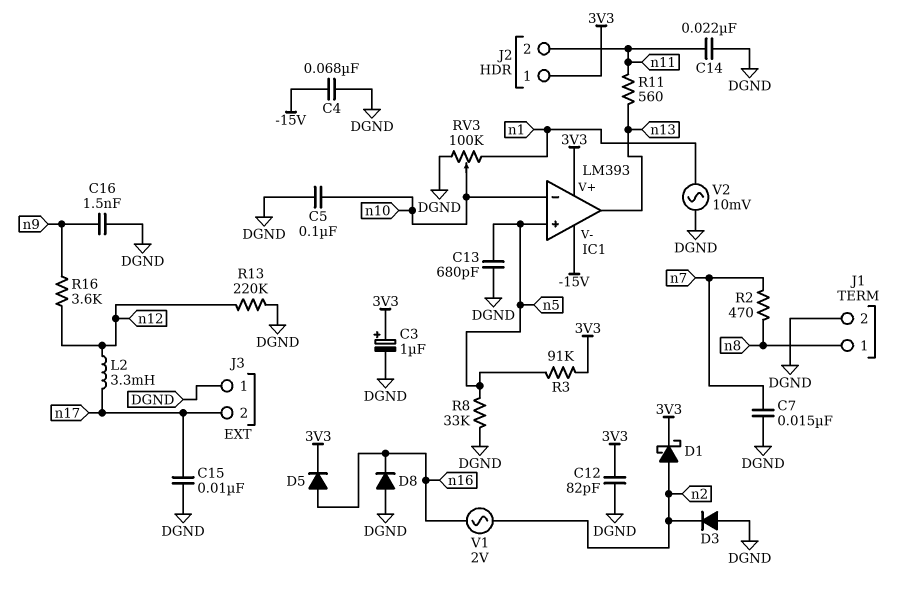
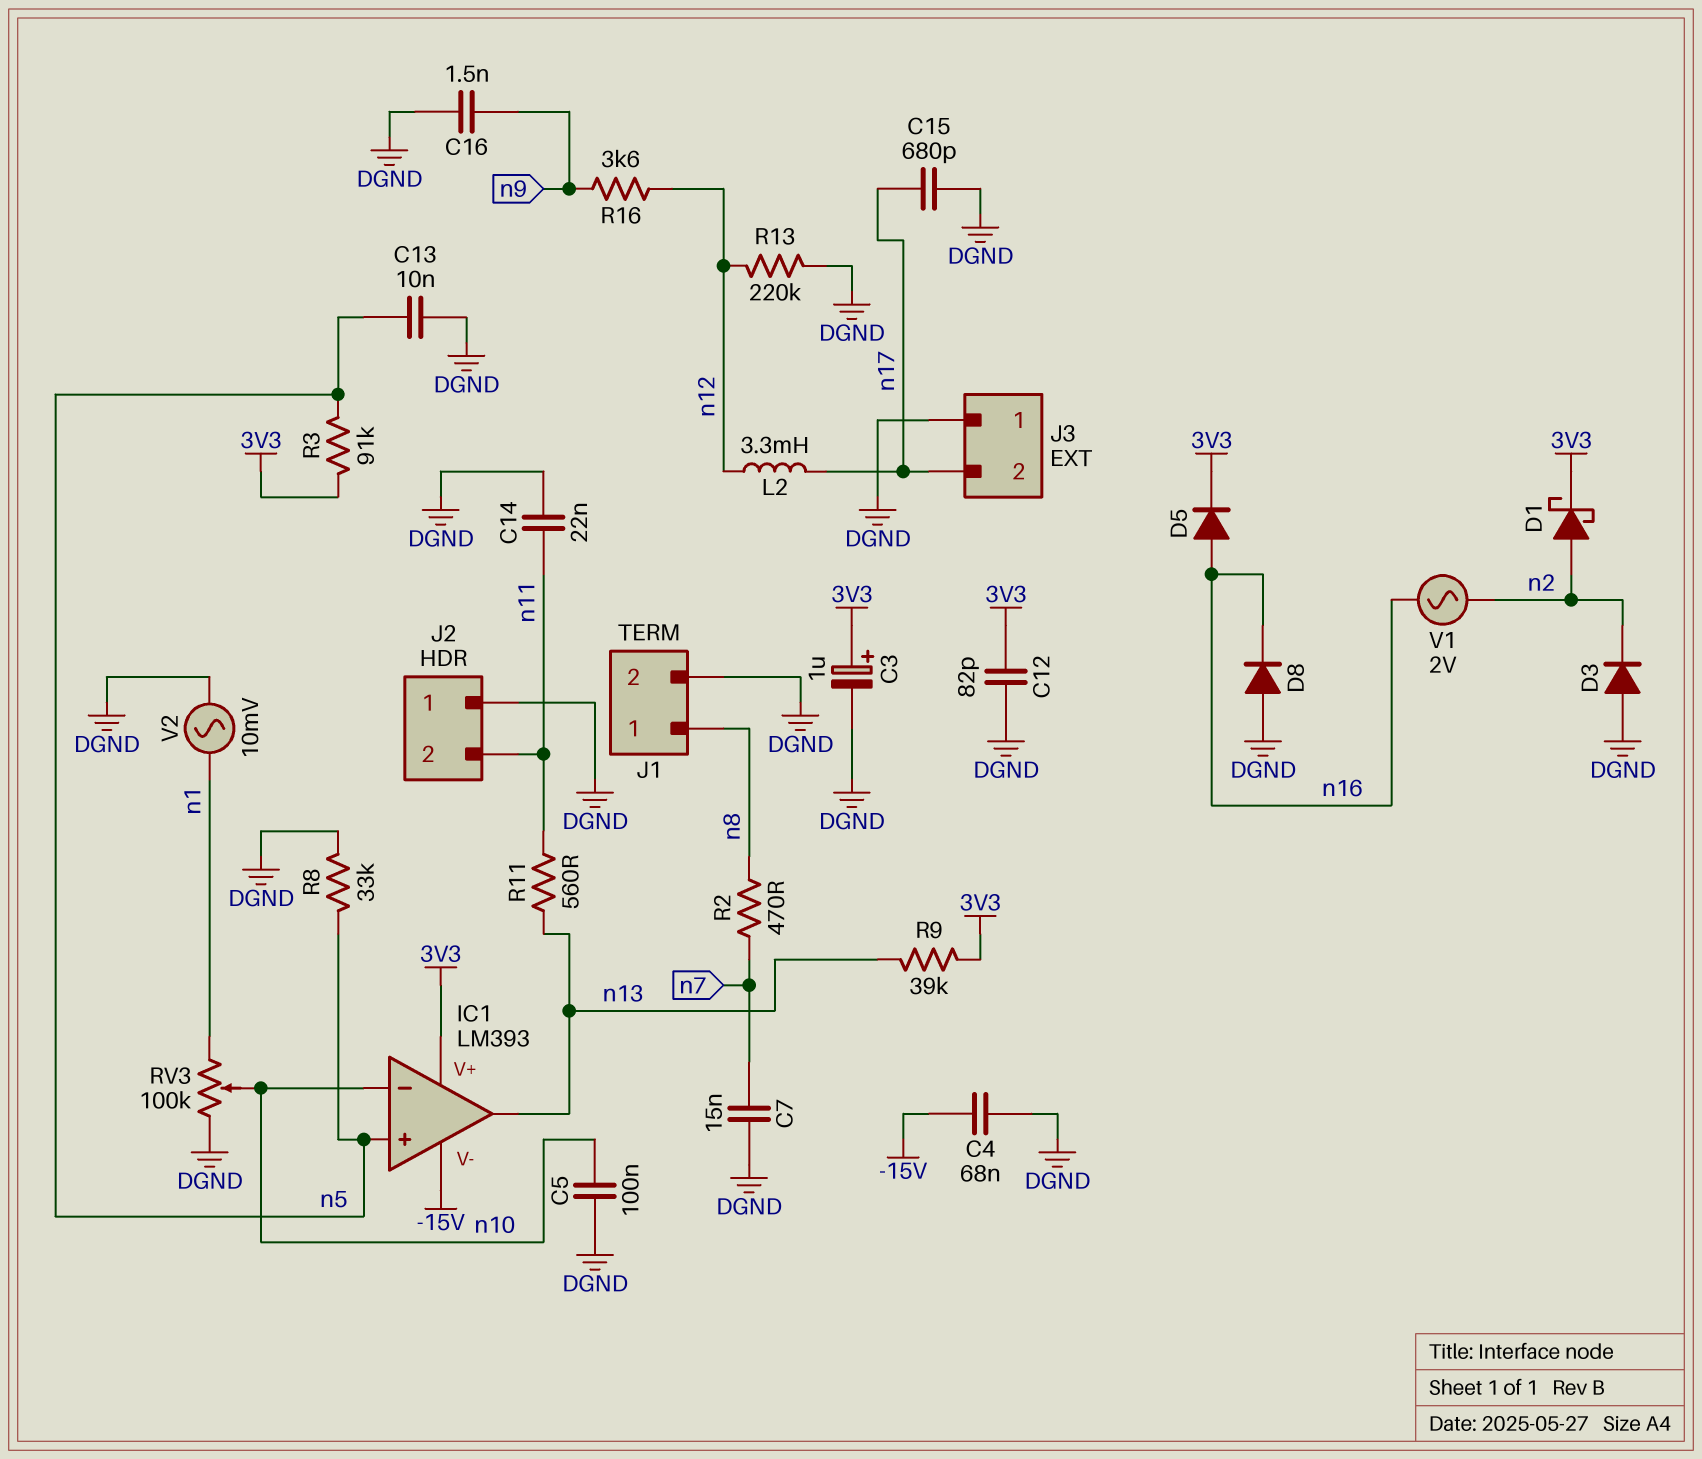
C13: 680pF (DGND, n5) -> 10nF (DGND, n5)
C15: 10nF (DGND, n17) -> 680pF (DGND, n17)
J2 pin 1: 3V3 -> DGND
R9: none -> 39k (3V3, n13)

